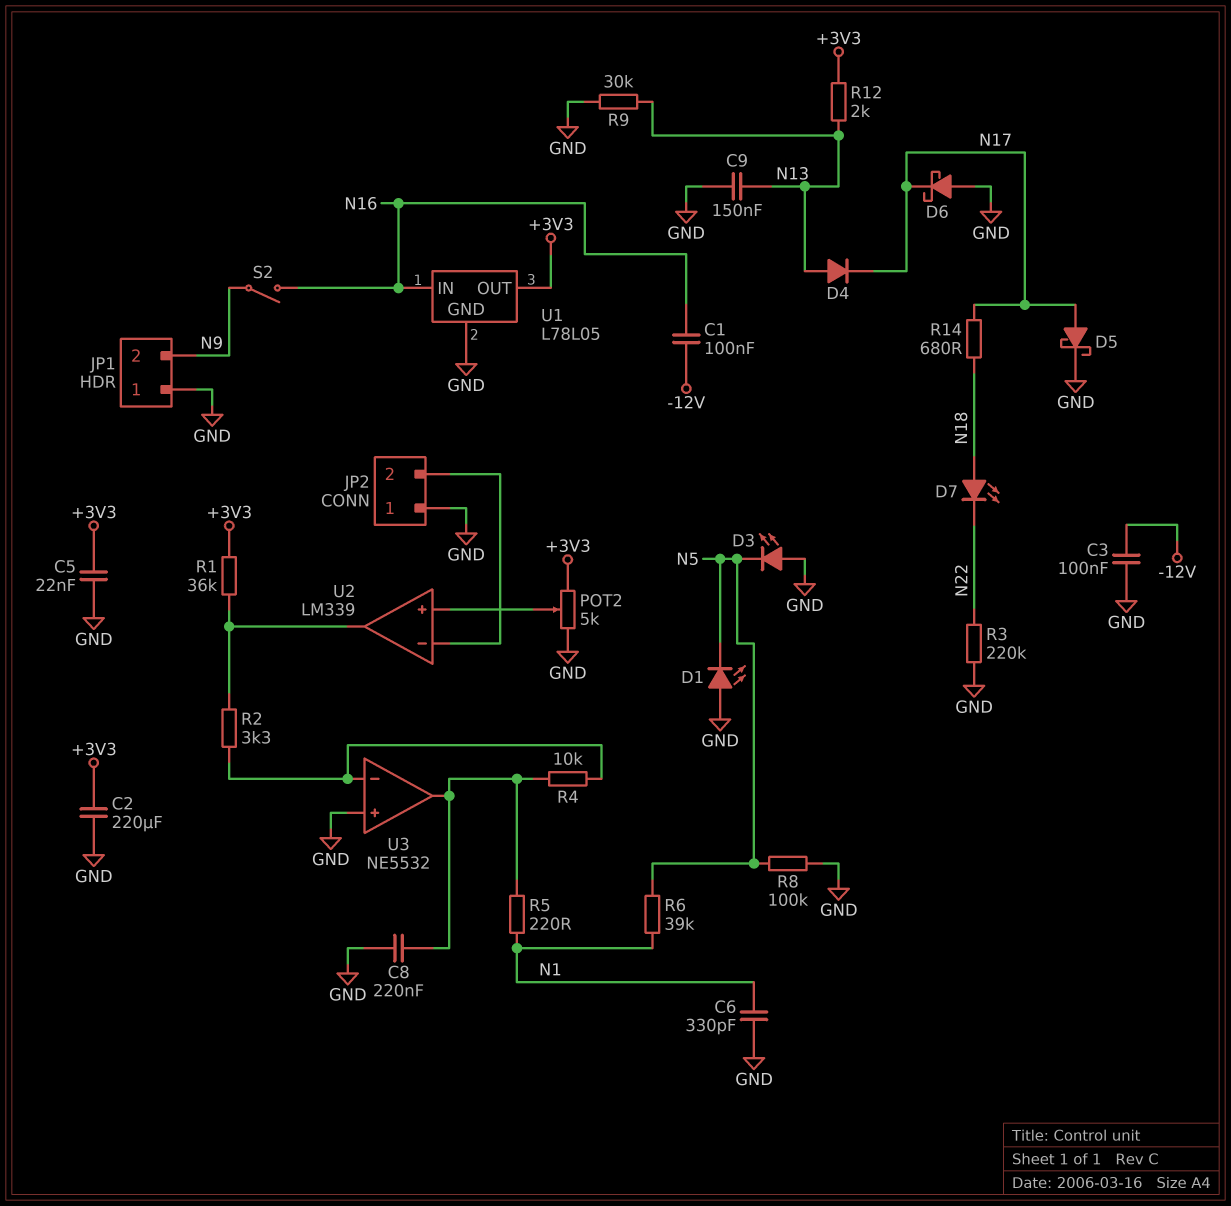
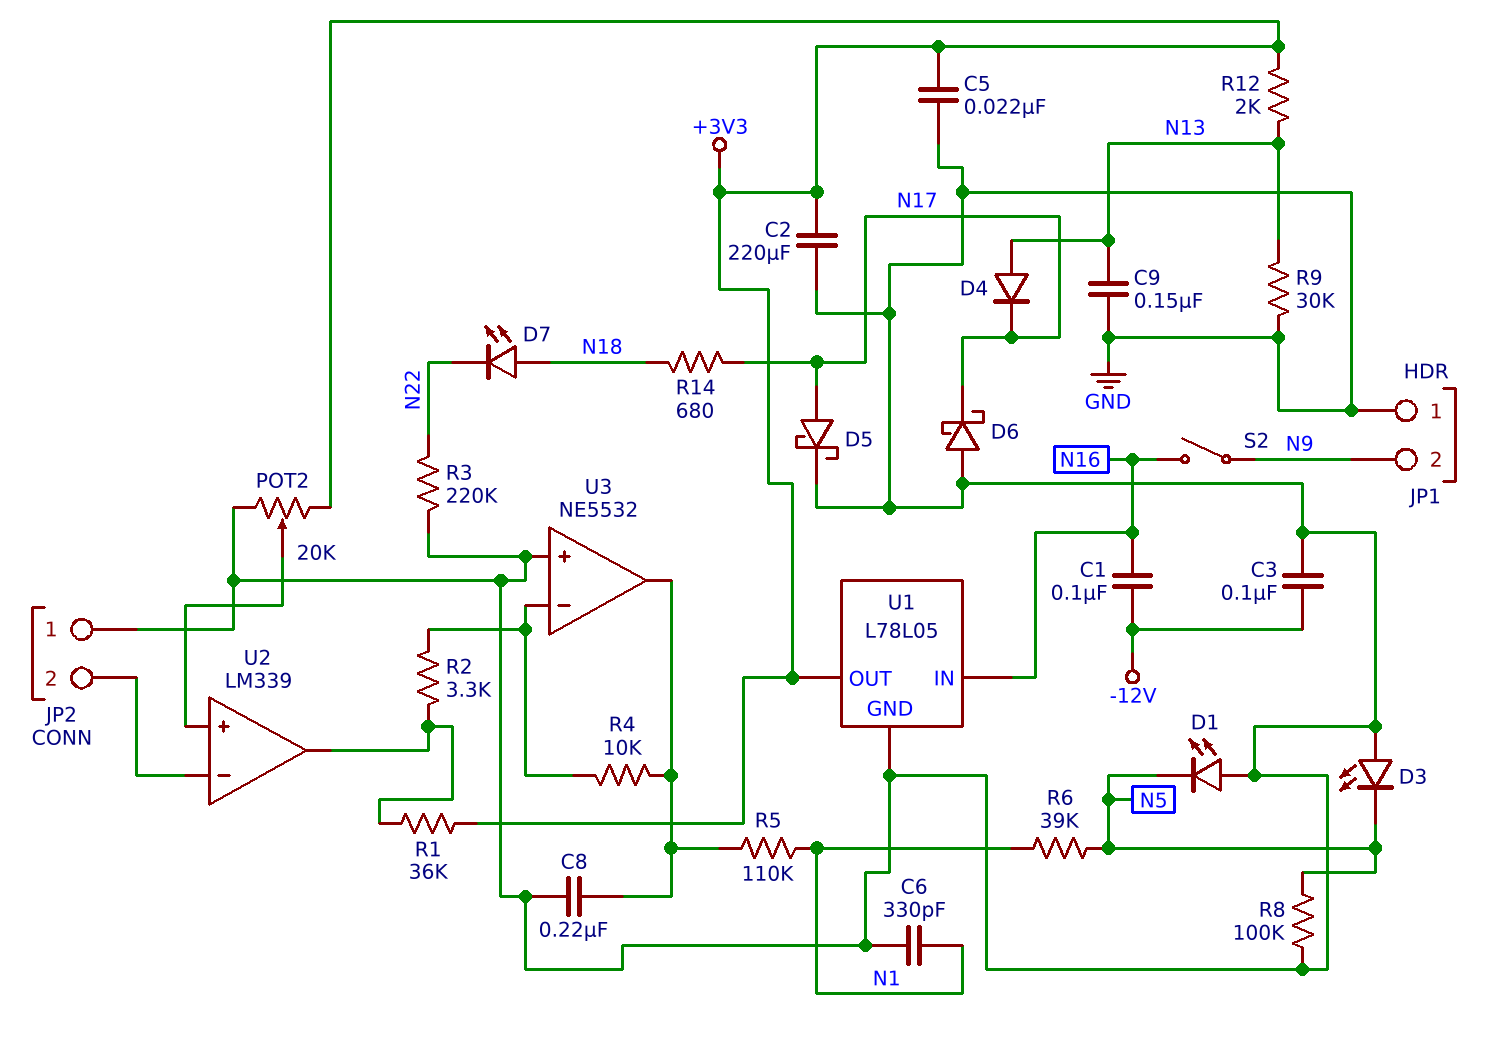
POT2: 5k (+3V3, GND, wiper U2/in+) -> 20k (+3V3, GND, wiper U2/in+)
R5: 220 (N1, U3/out) -> 110k (N1, U3/out)

